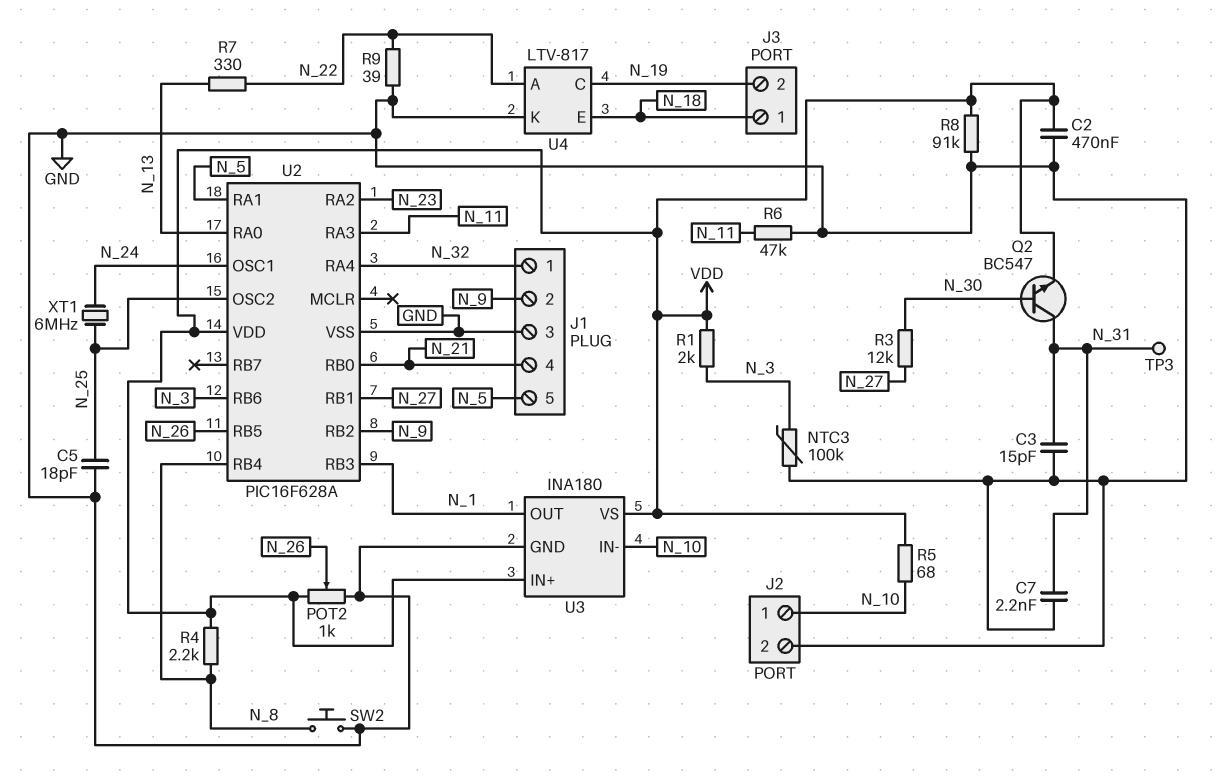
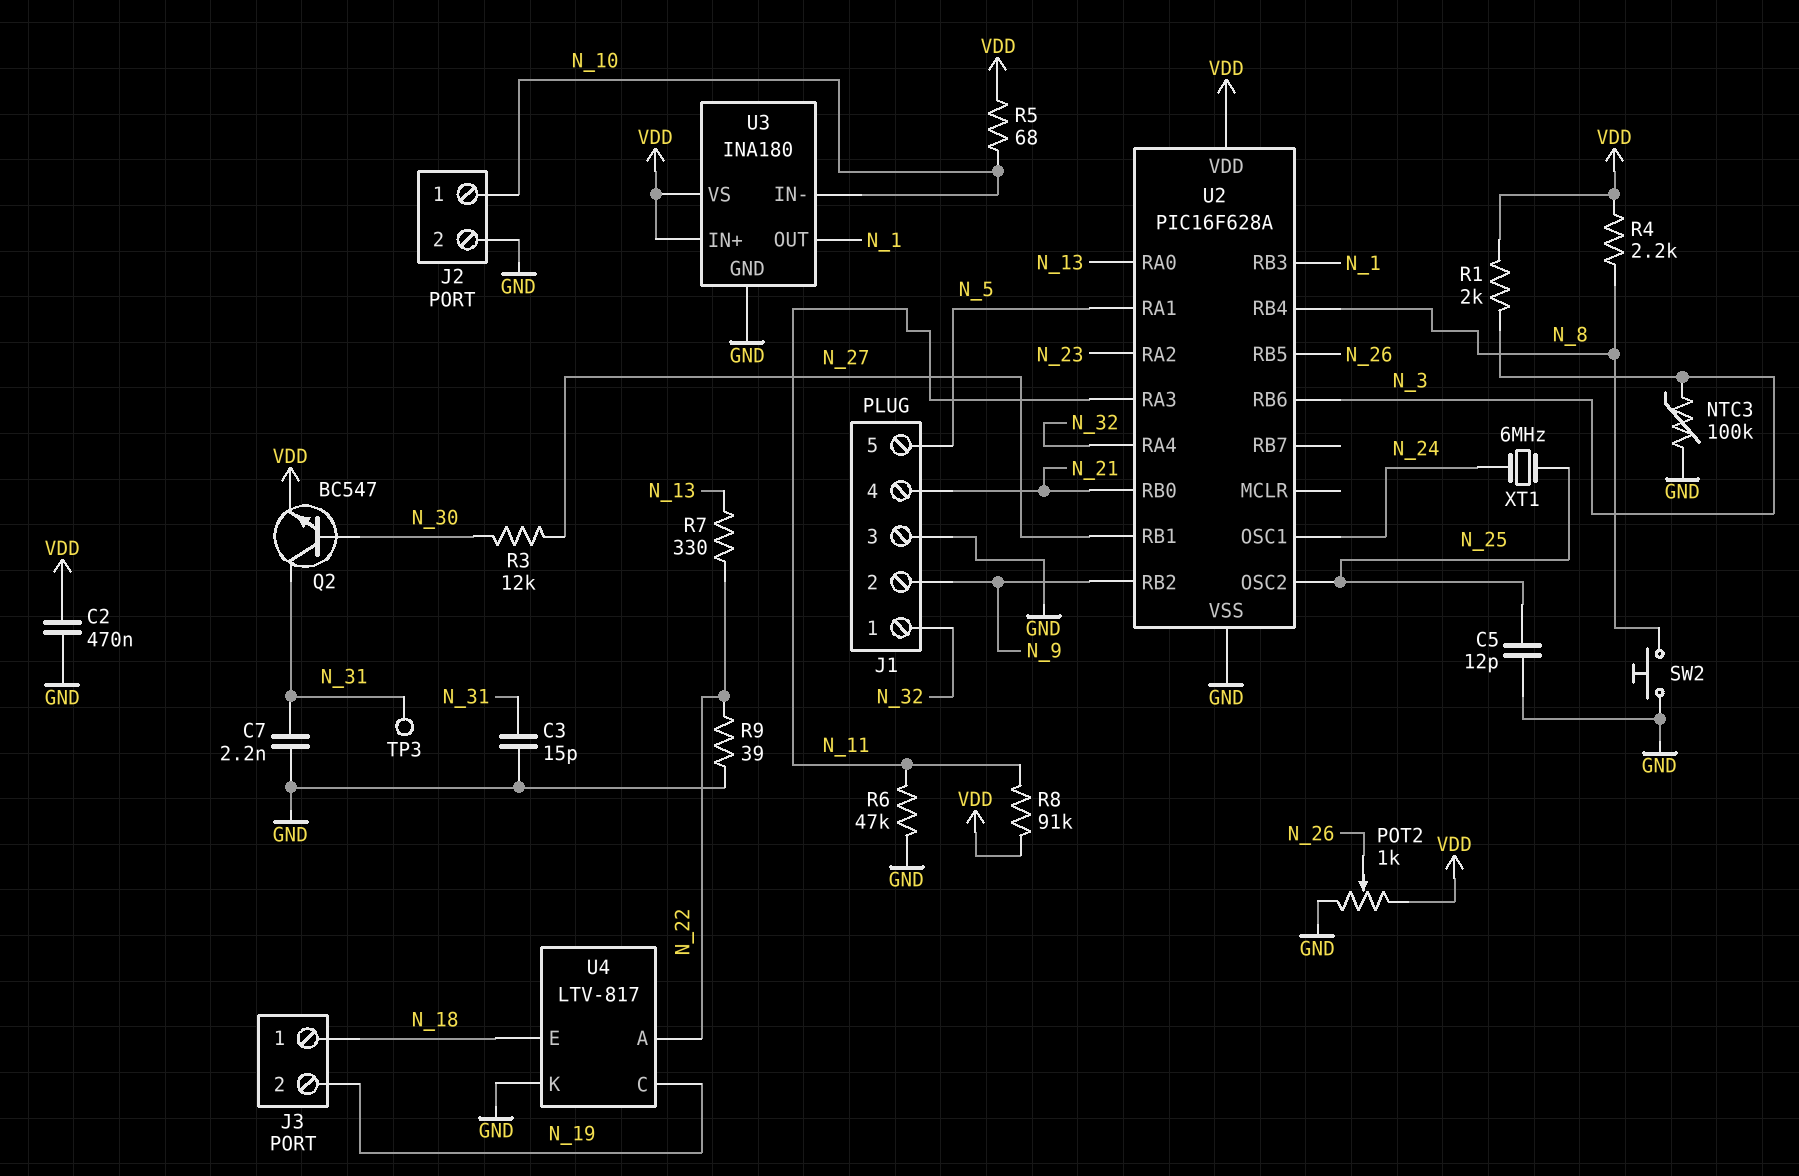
C5: 18pF (GND, N_25) -> 12pF (GND, N_25)
R8: 91k (GND, VDD) -> 91k (N_11, VDD)

